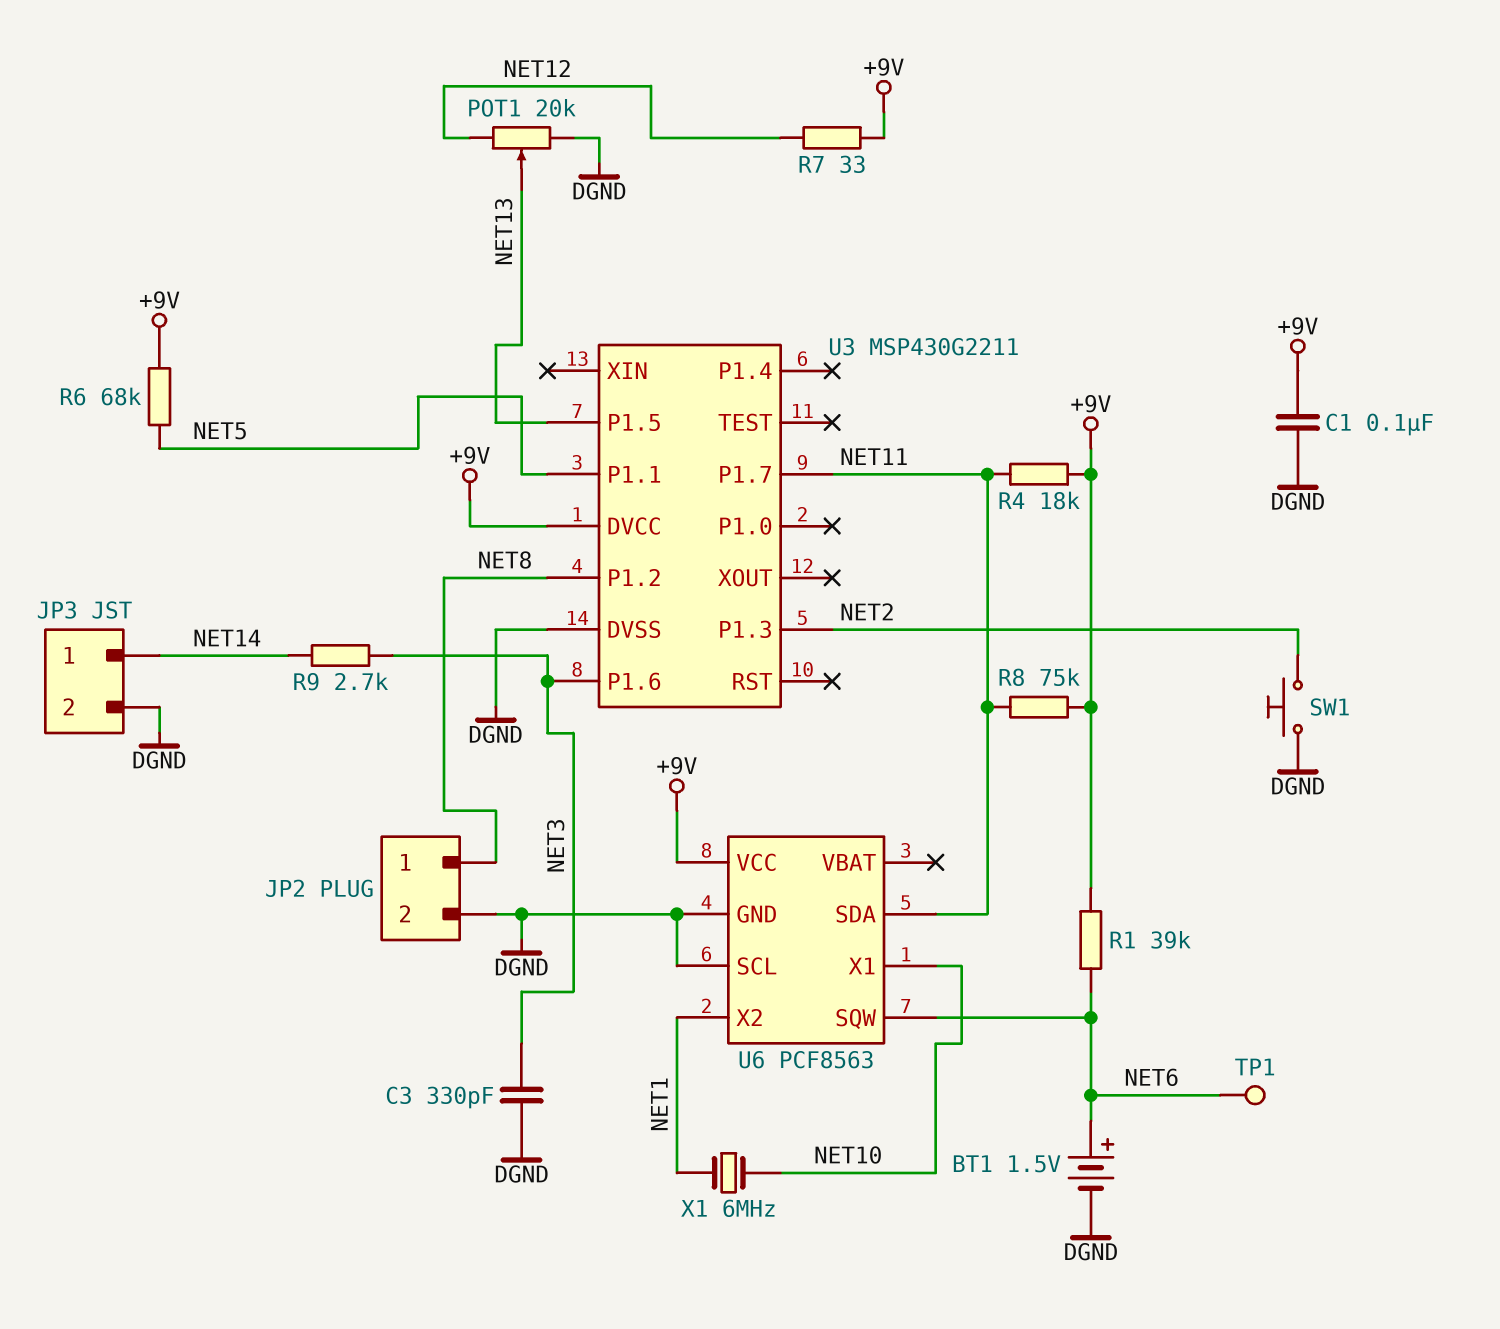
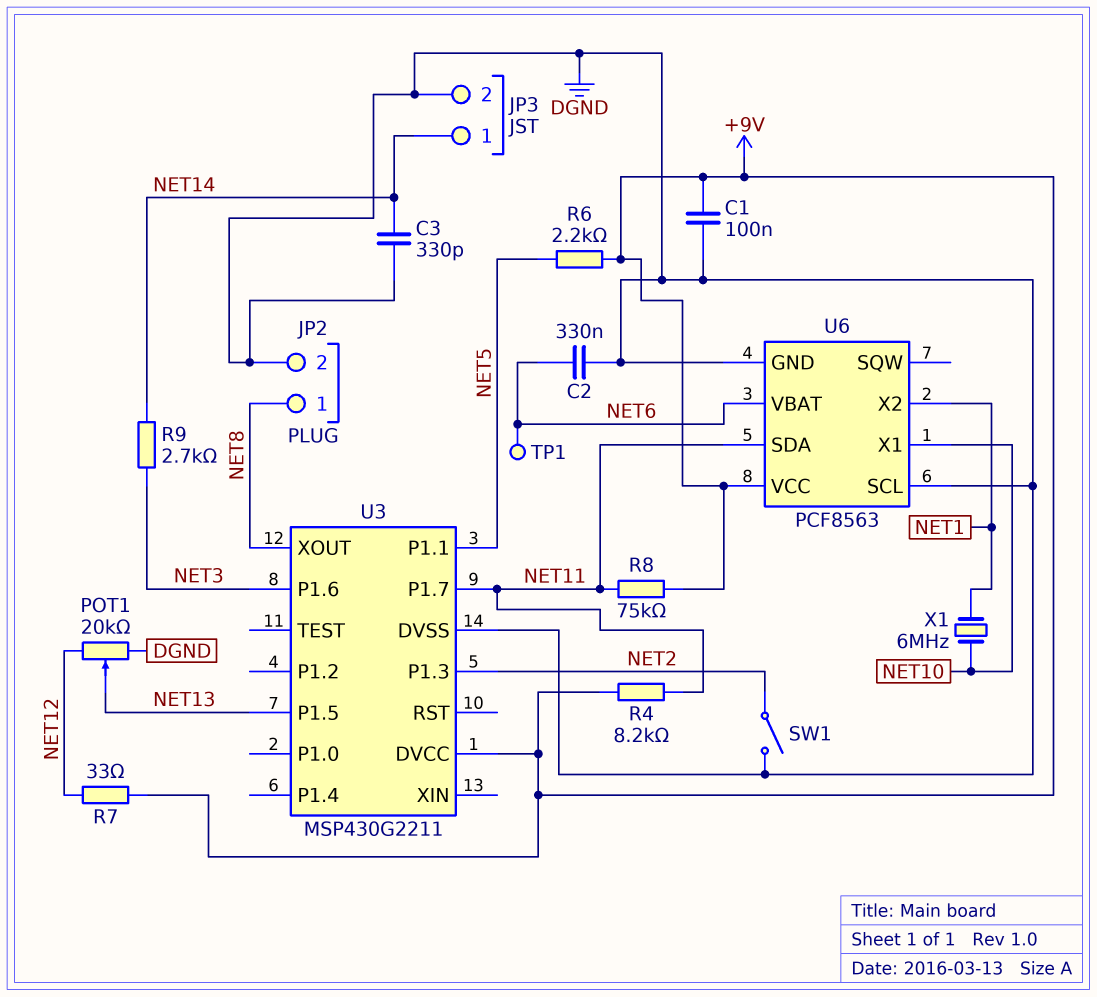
BT1: 1.5V (plus NET6, minus DGND) -> none
C2: none -> 330nF (DGND, NET6)
C3: 330pF (DGND, NET3) -> 330pF (DGND, NET14)
R1: 39k (+9V, NET6) -> none
R4: 18k (+9V, NET11) -> 8.2k (+9V, NET11)
R6: 68k (+9V, NET5) -> 2.2k (+9V, NET5)
SW1: button (DGND, NET2) -> switch (DGND, NET2)
U3 pin P1.2: NET8 -> none
U3 pin XOUT: none -> NET8
U6 pin SQW: NET6 -> none
U6 pin VBAT: none -> NET6

